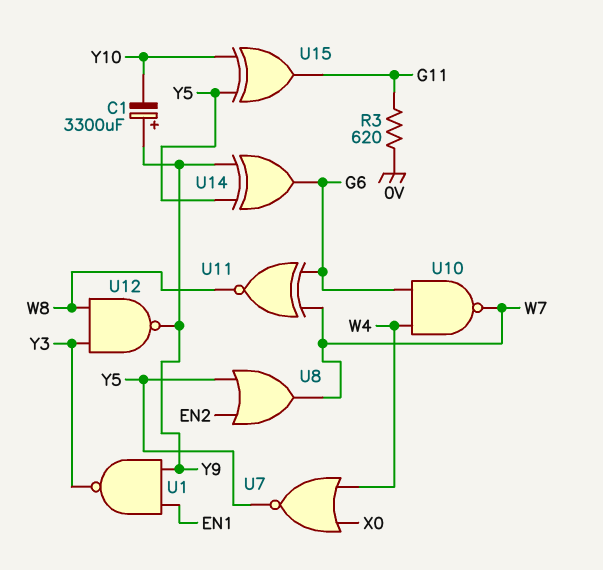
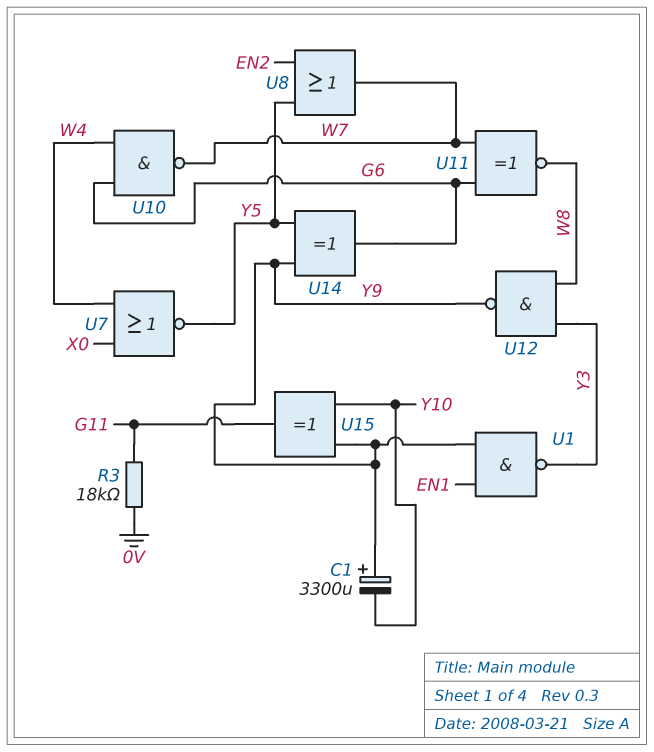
R3: 620 (0V, G11) -> 18k (0V, G11)
U15: XOR (in Y5, in Y10, out G11) -> XOR (in Y9, in Y10, out G11)

